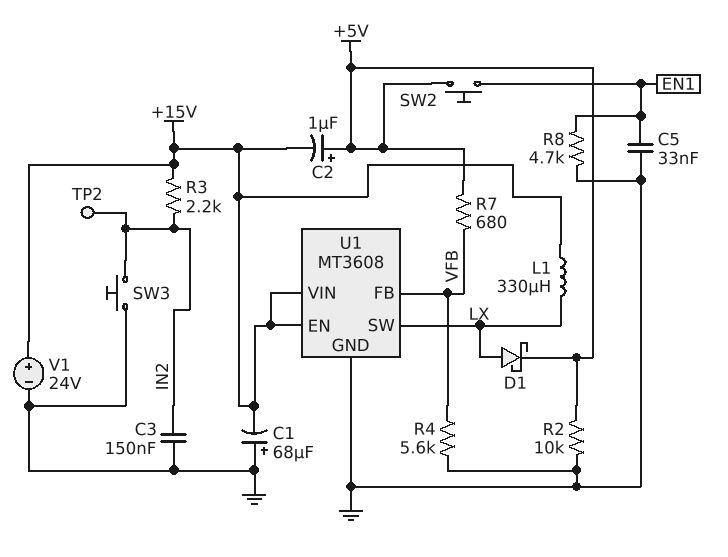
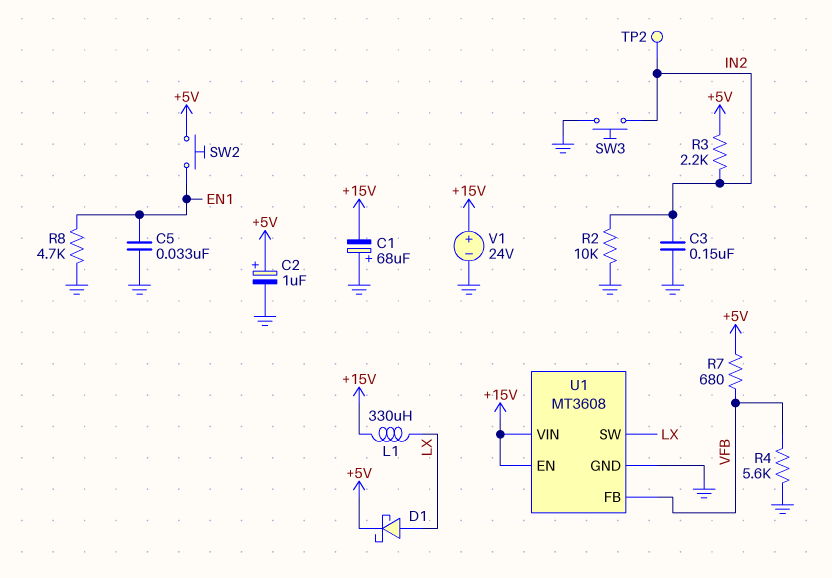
C2: 1uF (plus +5V, minus +15V) -> 1uF (plus +5V, minus GND)
R2: 10k (+5V, GND) -> 10k (GND, IN2)
R3: 2.2k (+15V, IN2) -> 2.2k (+5V, IN2)

